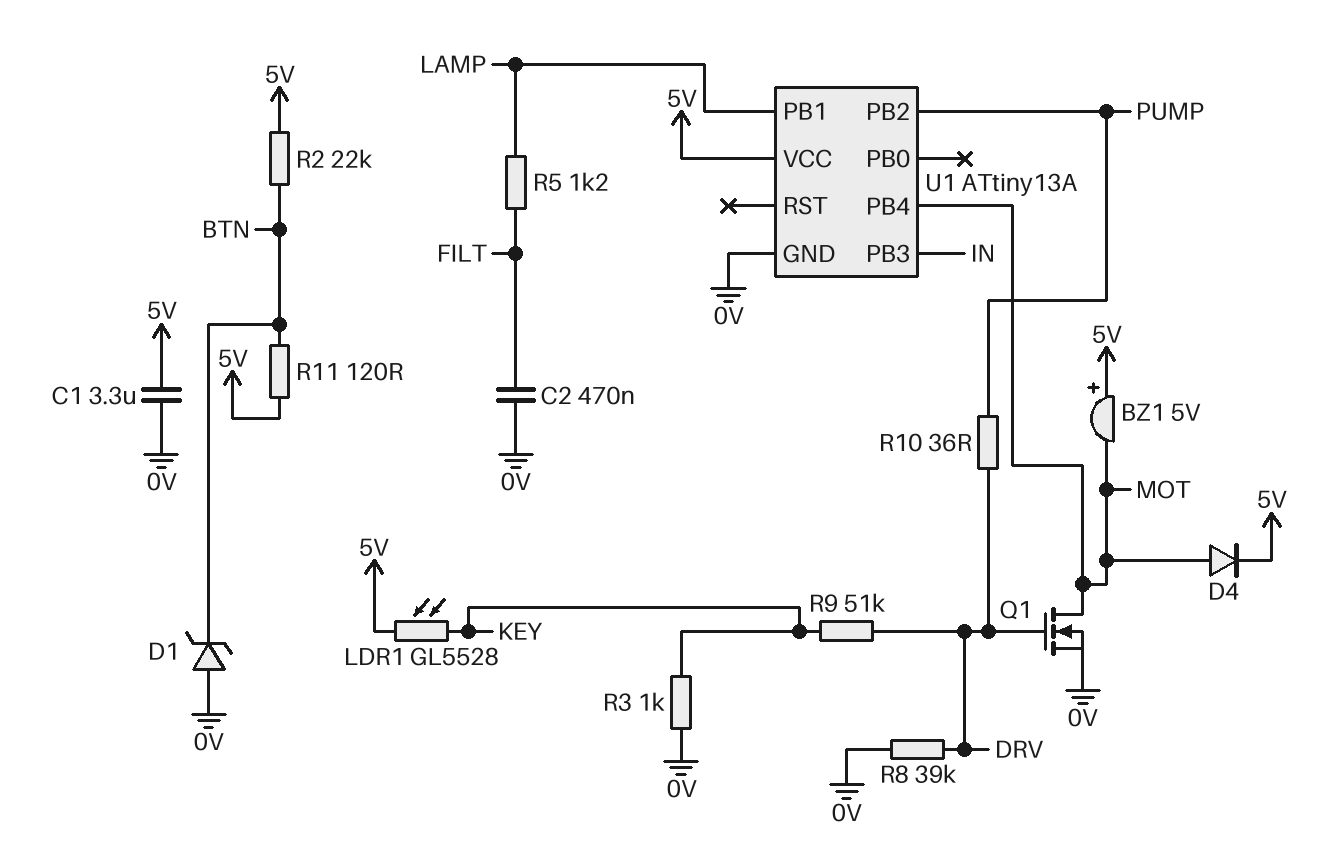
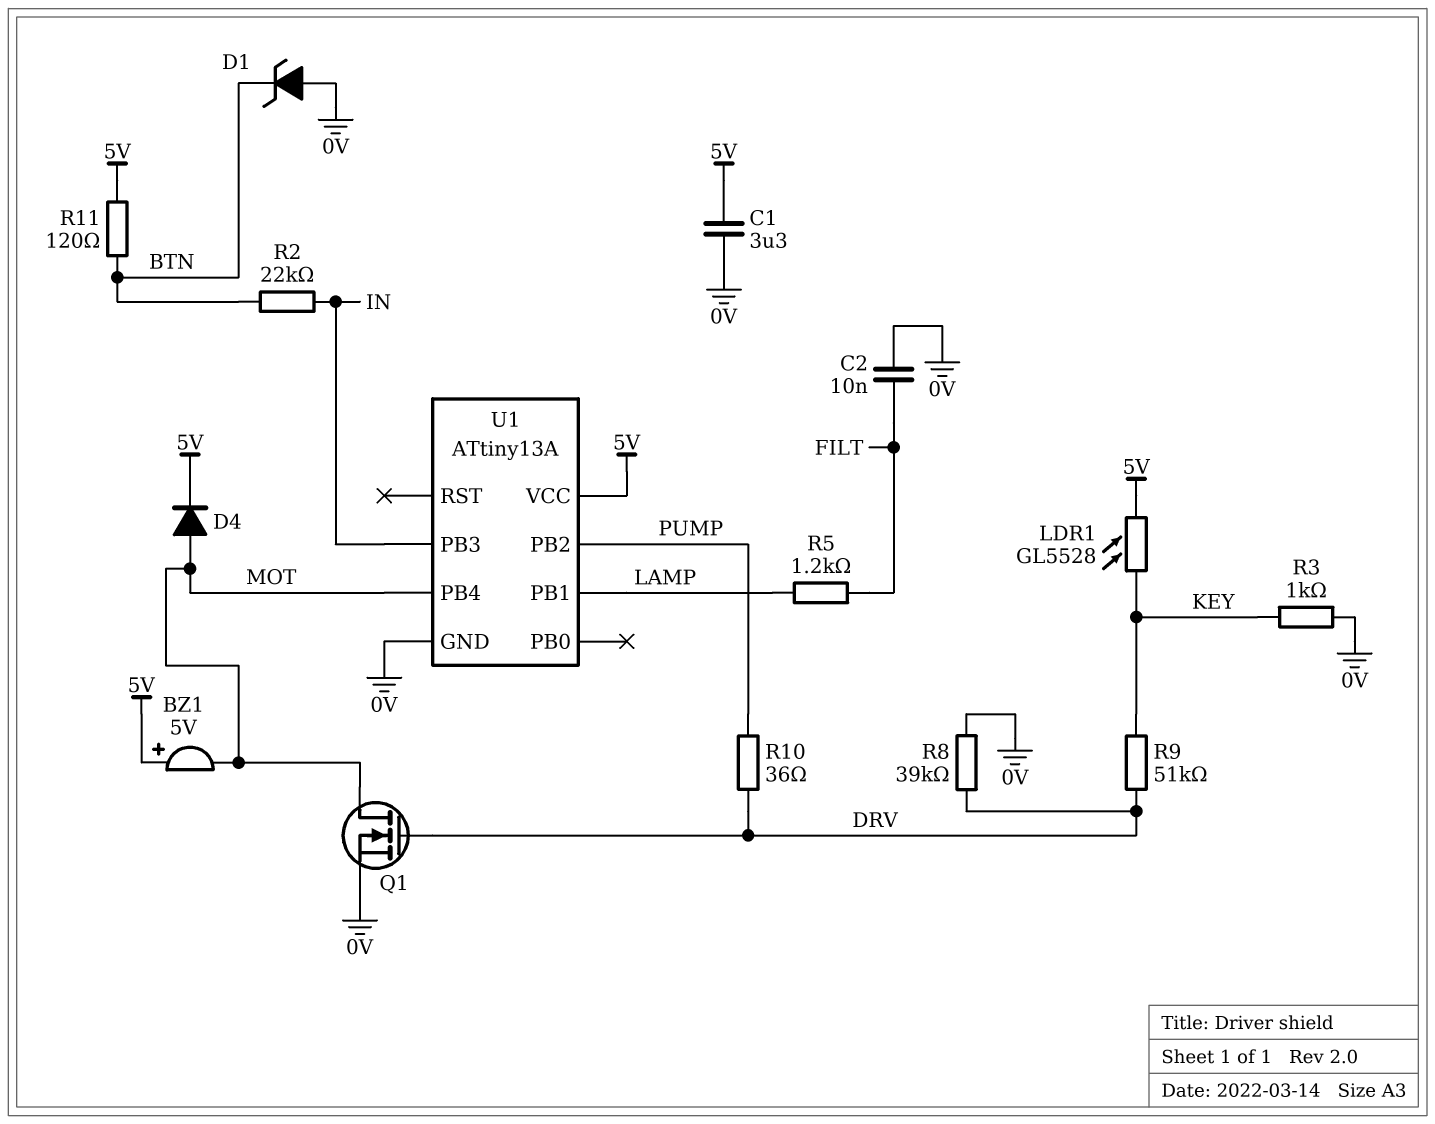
C2: 470nF (0V, FILT) -> 10nF (0V, FILT)
R2: 22k (5V, BTN) -> 22k (BTN, IN)

